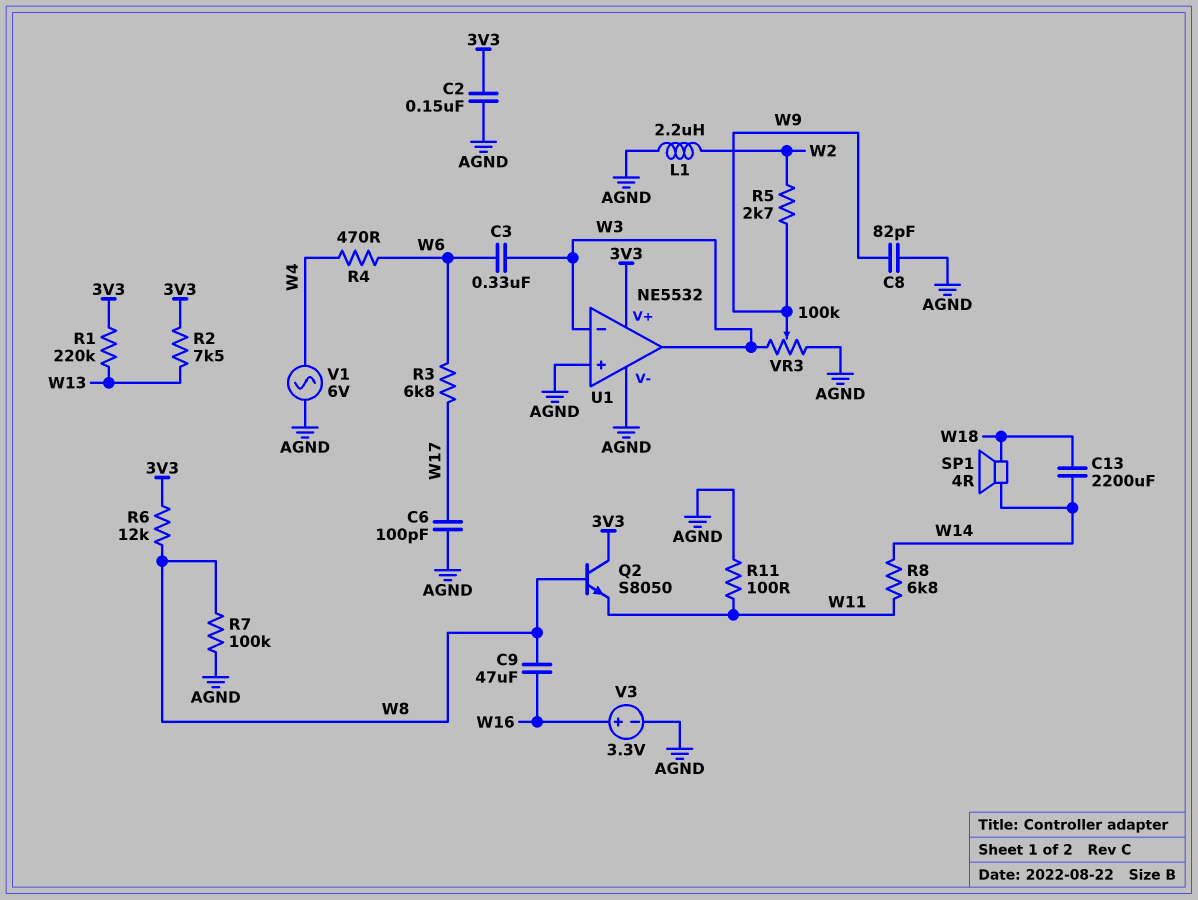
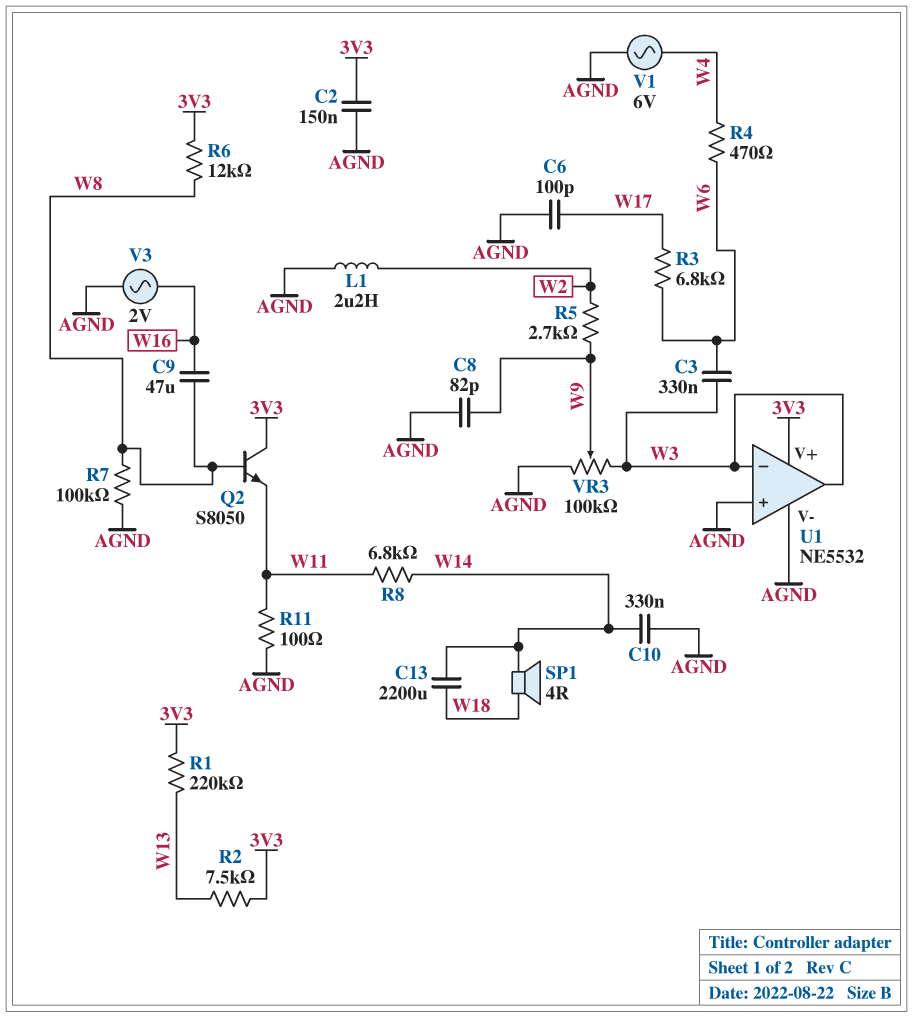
C10: none -> 330nF (AGND, W14)
V3: 3.3V (plus W16, minus AGND) -> AC 2V (AGND, W16)

